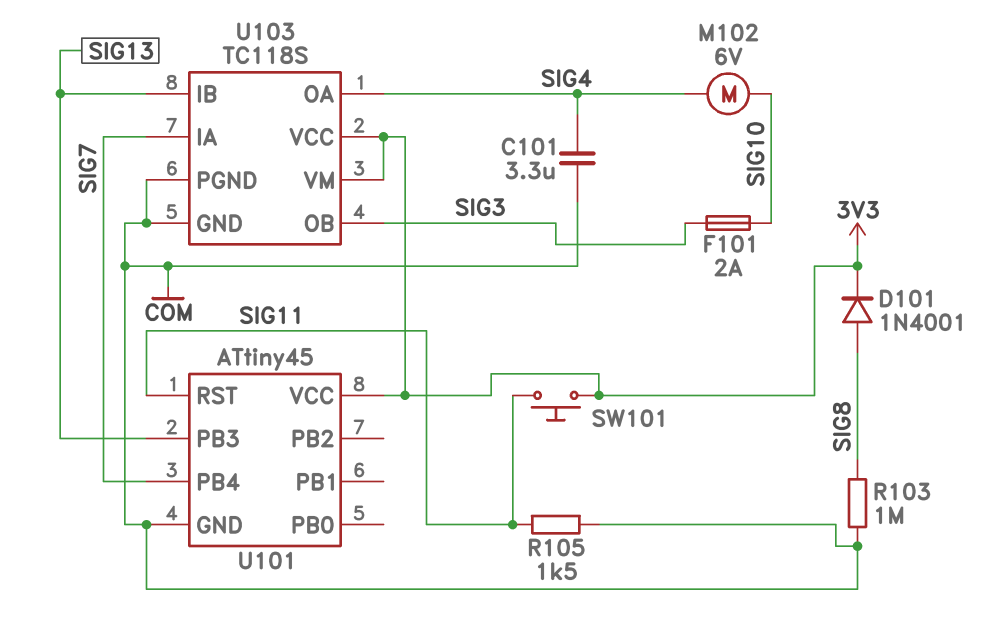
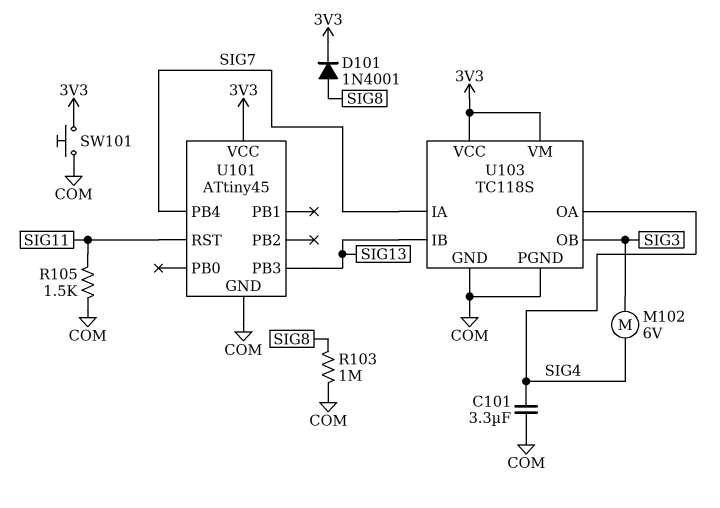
F101: 2A (SIG3, SIG10) -> none
M102: motor 6V (SIG4, SIG10) -> motor 6V (SIG3, SIG4)
SW101: button (3V3, SIG11) -> button (3V3, COM)

